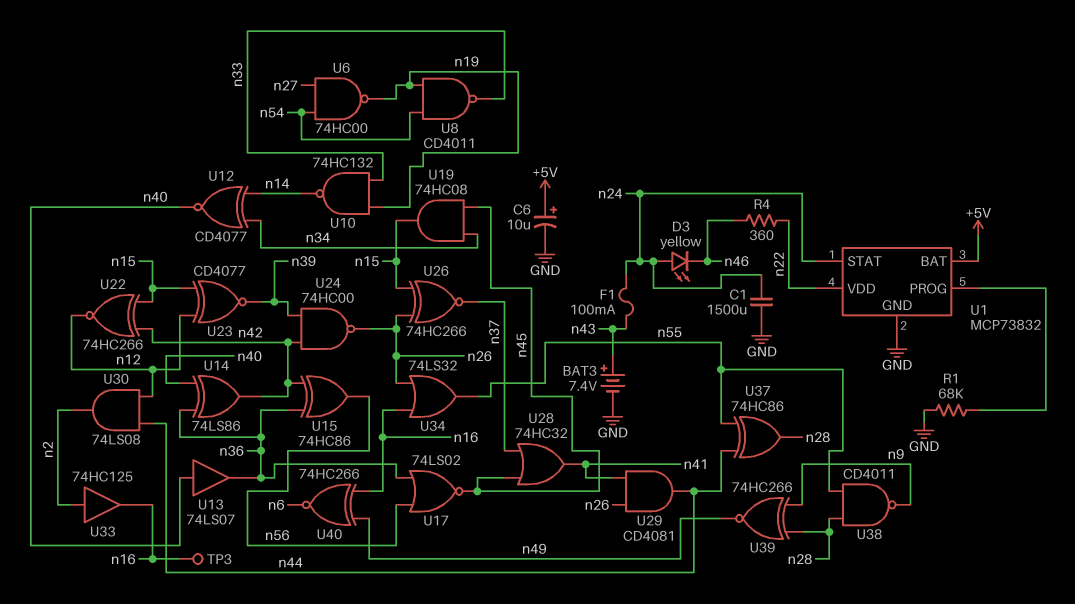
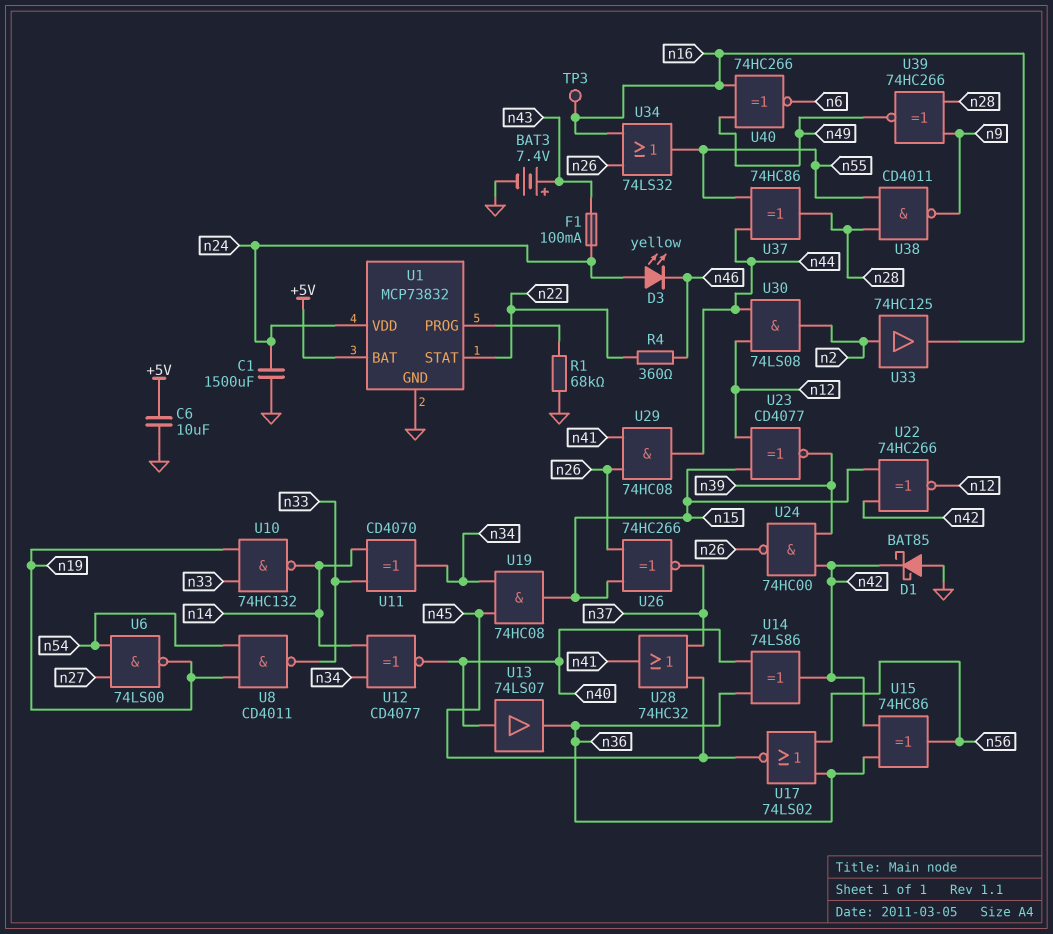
C6: 10uF (plus +5V, minus GND) -> 10uF (+5V, GND)
D1: none -> schottky BAT85 (A GND, K n42)
U1 pin STAT: n24 -> n22
U1 pin VDD: n22 -> n24
U6: NAND 74HC00 (in n27, in n54, out n19) -> NAND 74LS00 (in n27, in n54, out n19)
U11: none -> XOR CD4070 (in n14, in n33, out n34)
U29: AND CD4081 (in n26, in n41, out n44) -> AND 74HC08 (in n26, in n41, out n44)

